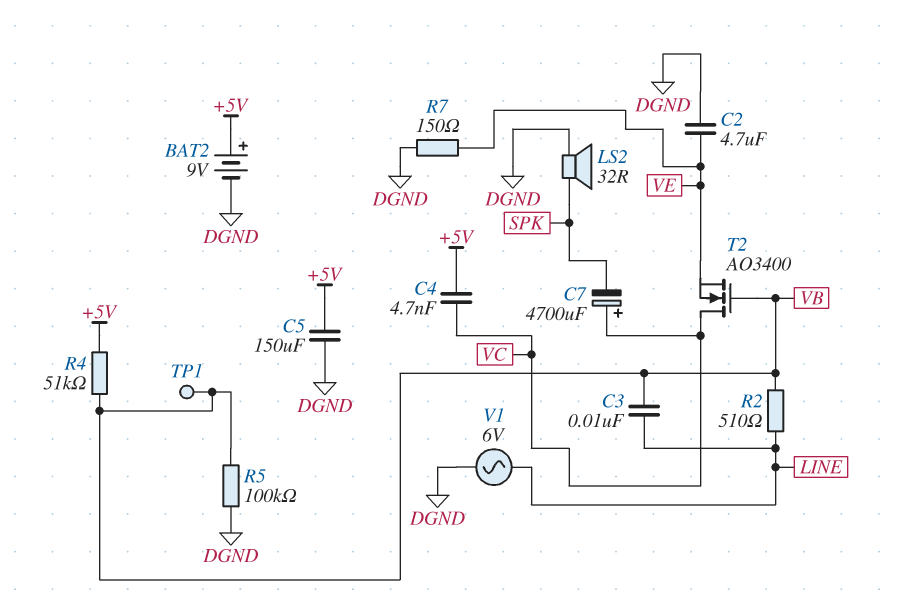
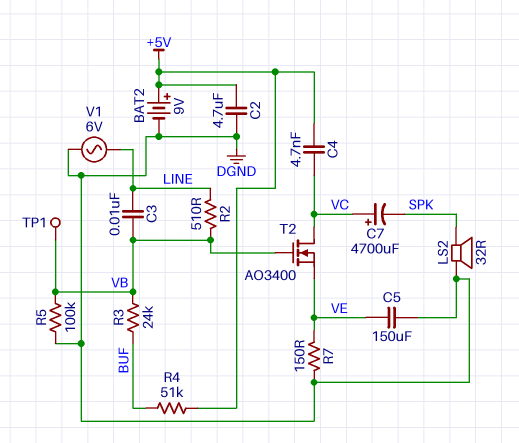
C2: 4.7uF (DGND, VE) -> 4.7uF (+5V, DGND)
C5: 150uF (+5V, DGND) -> 150uF (DGND, VE)
R3: none -> 24k (BUF, VB)
R4: 51k (+5V, VB) -> 51k (+5V, BUF)

